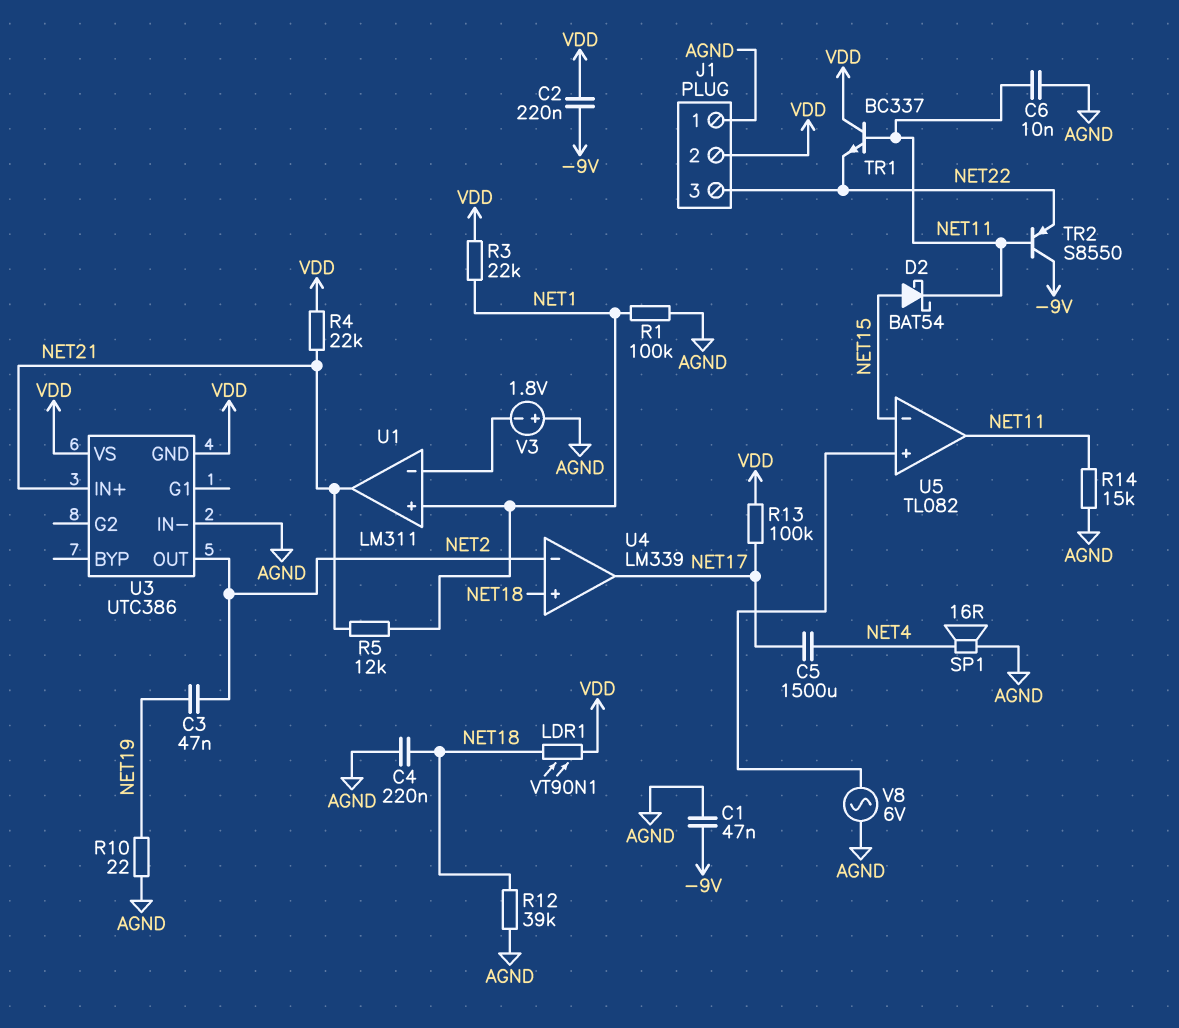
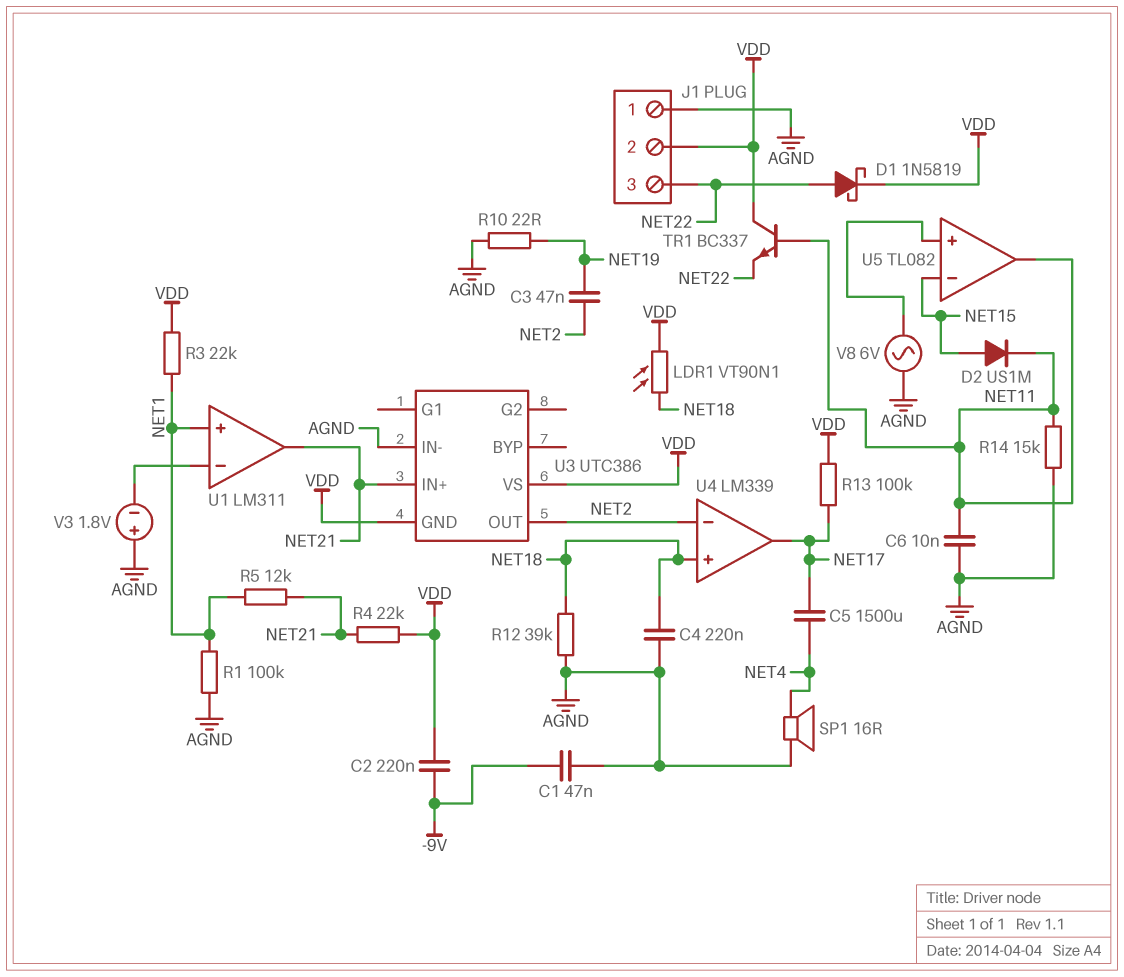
D1: none -> schottky 1N5819 (A NET22, K VDD)
D2: schottky BAT54 (A NET15, K NET11) -> diode US1M (A NET15, K NET11)
TR2: PNP S8550 (B NET11, C -9V, E NET22) -> none

